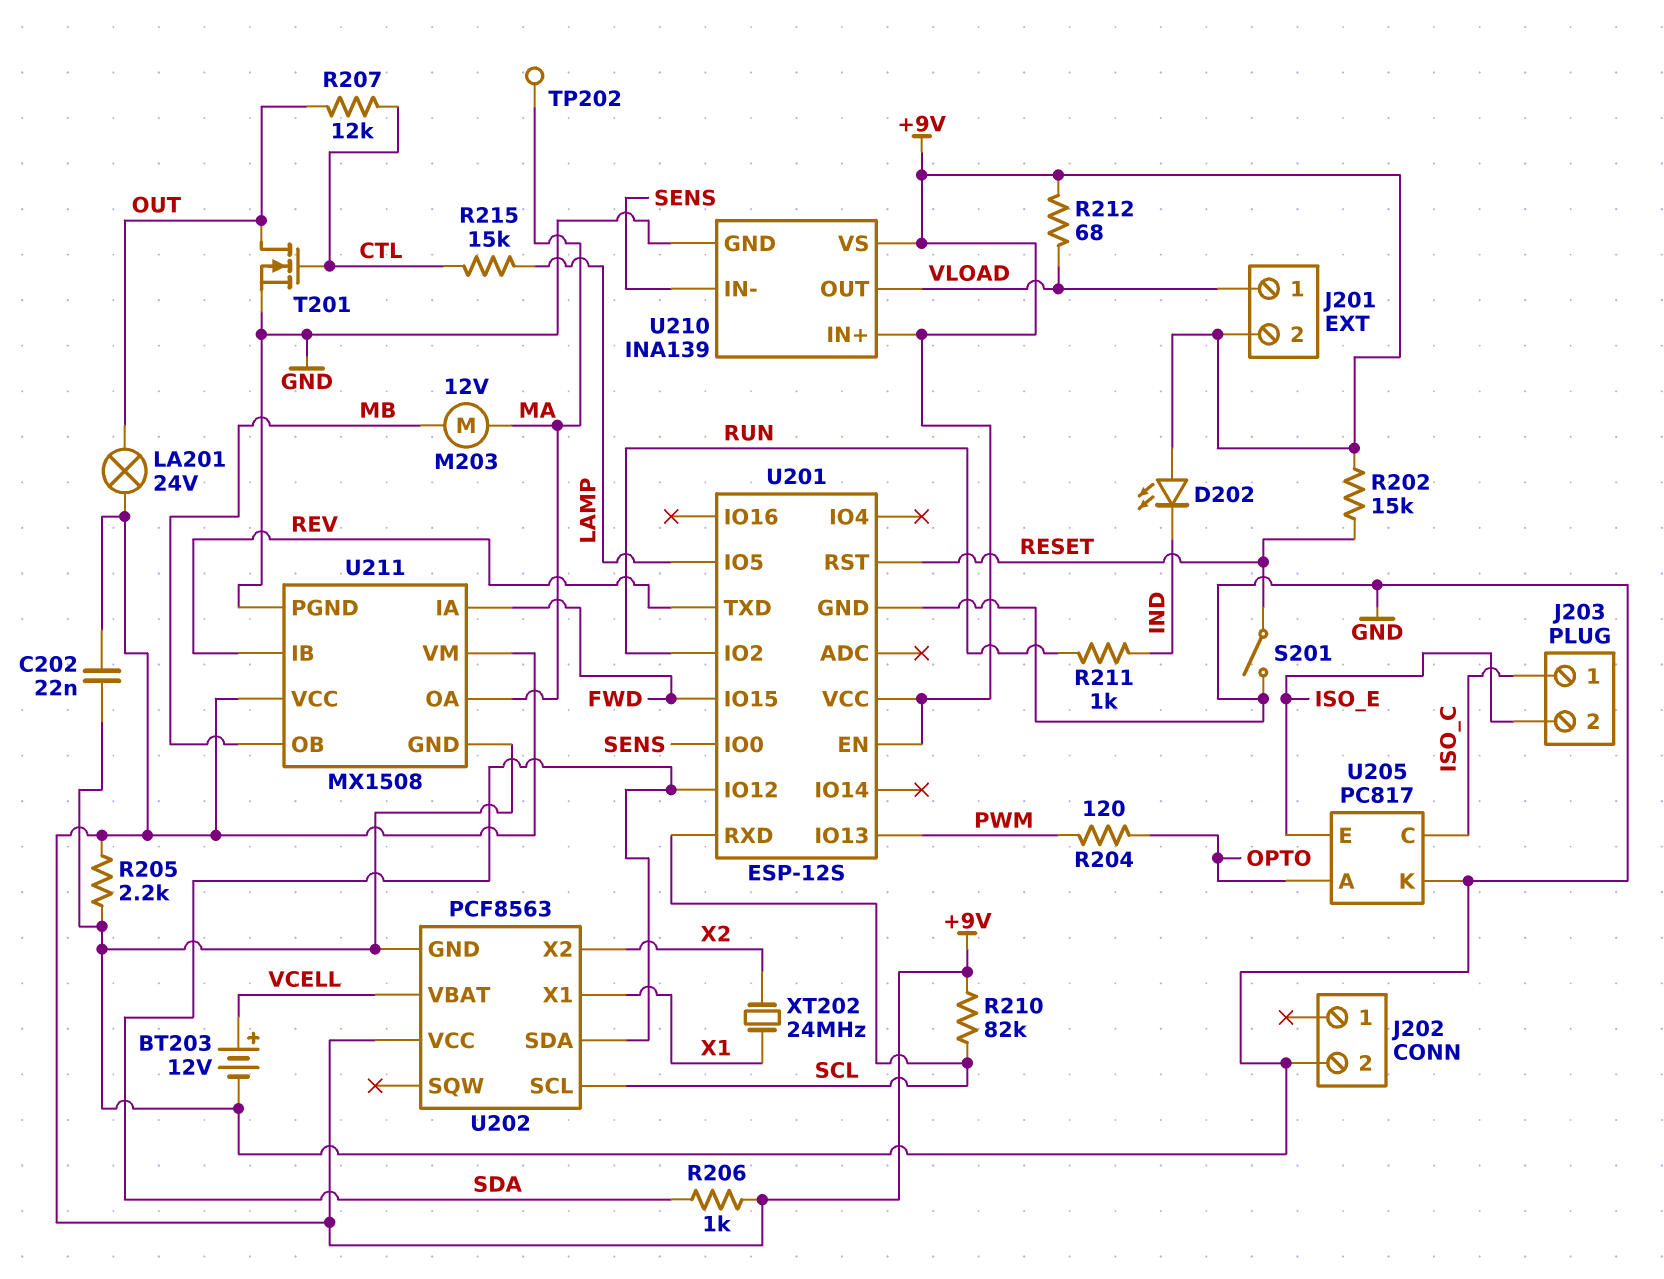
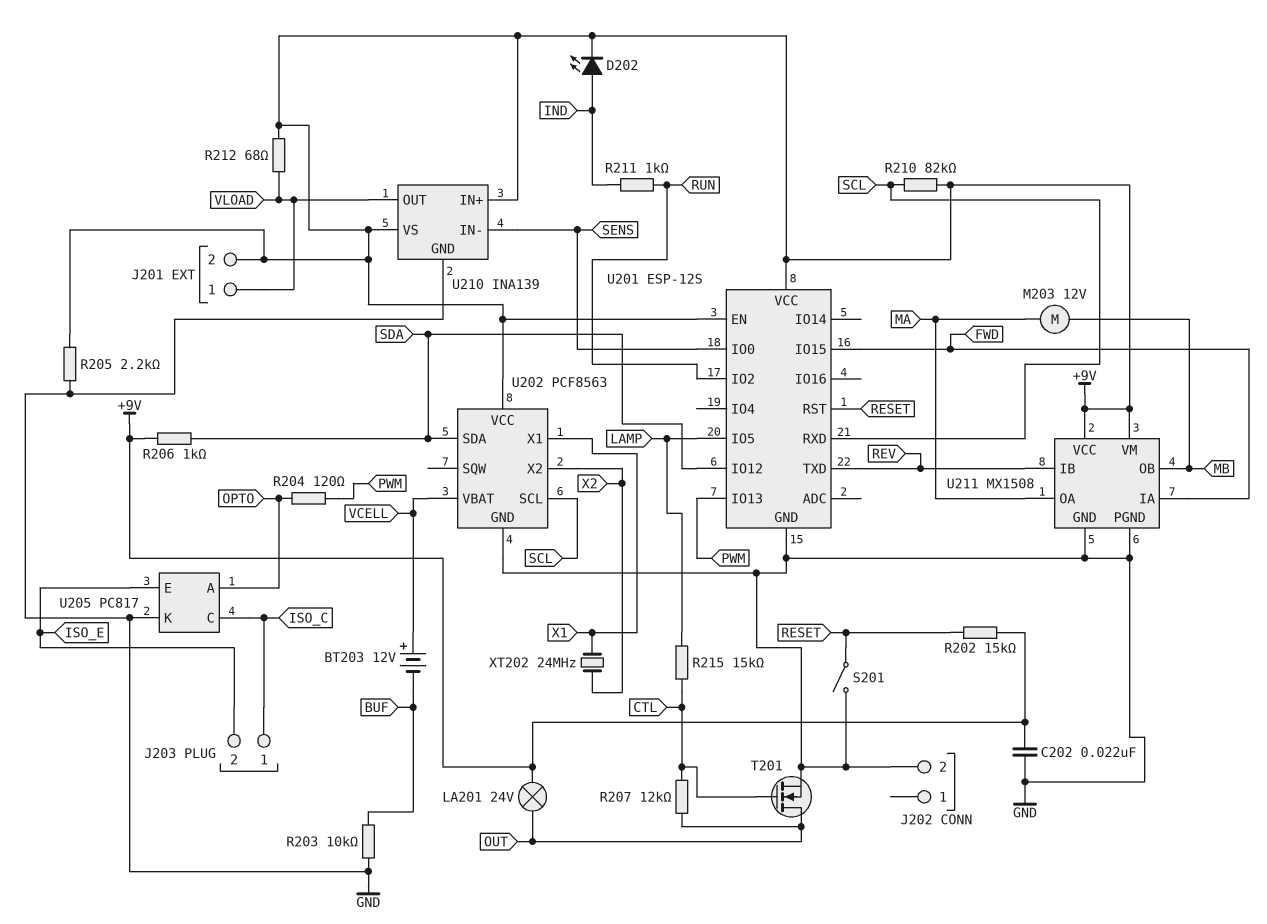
BT203: 12V (plus VCELL, minus GND) -> 12V (plus VCELL, minus BUF)
D202: LED (A +9V, K IND) -> LED (A IND, K +9V)
R203: none -> 10k (BUF, GND)
TP202: test point (MA) -> none

